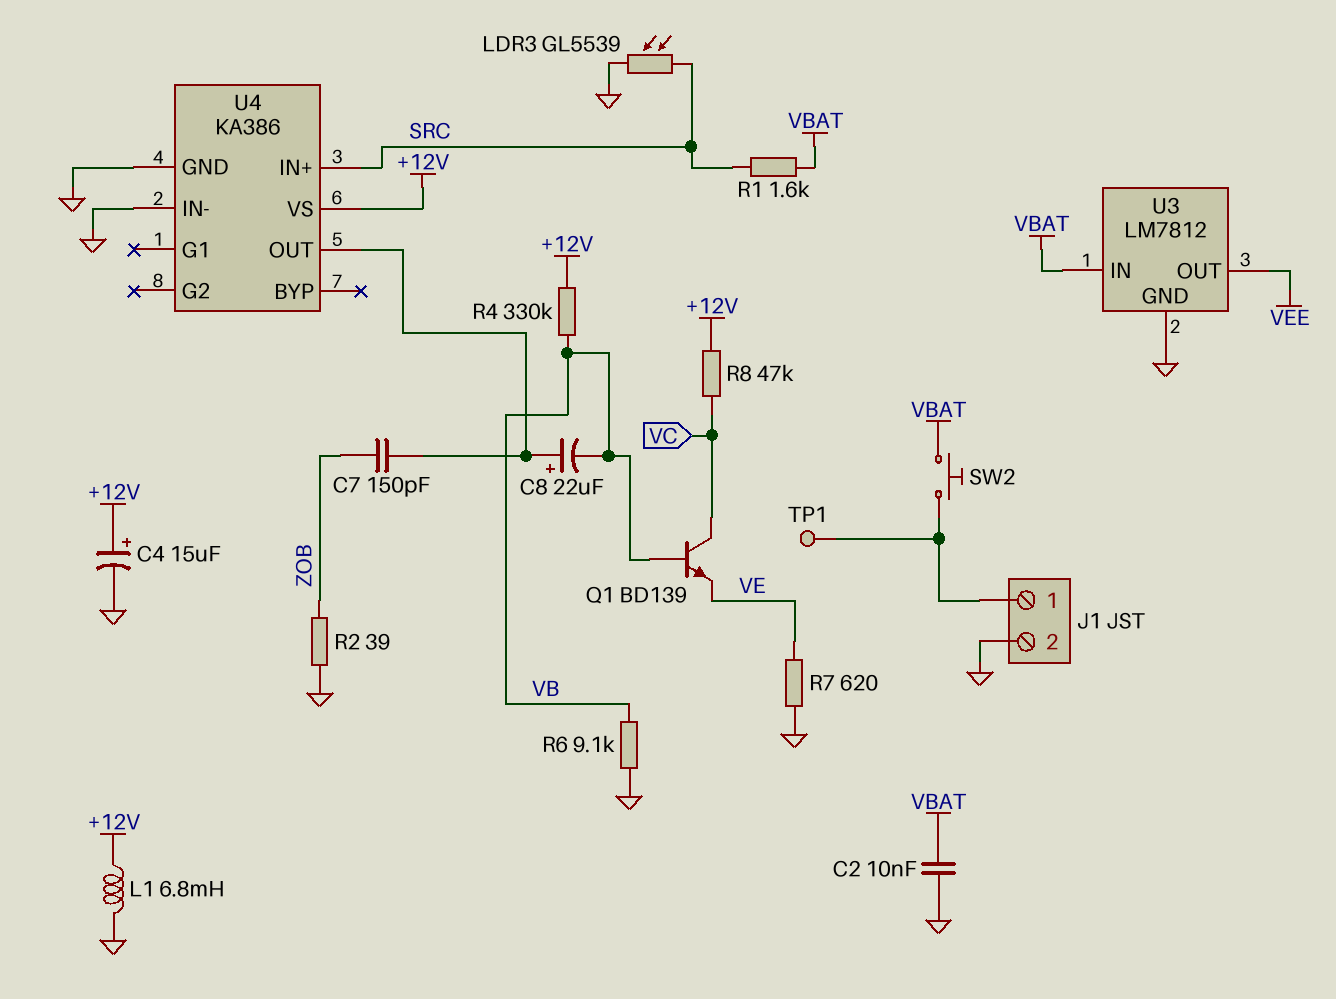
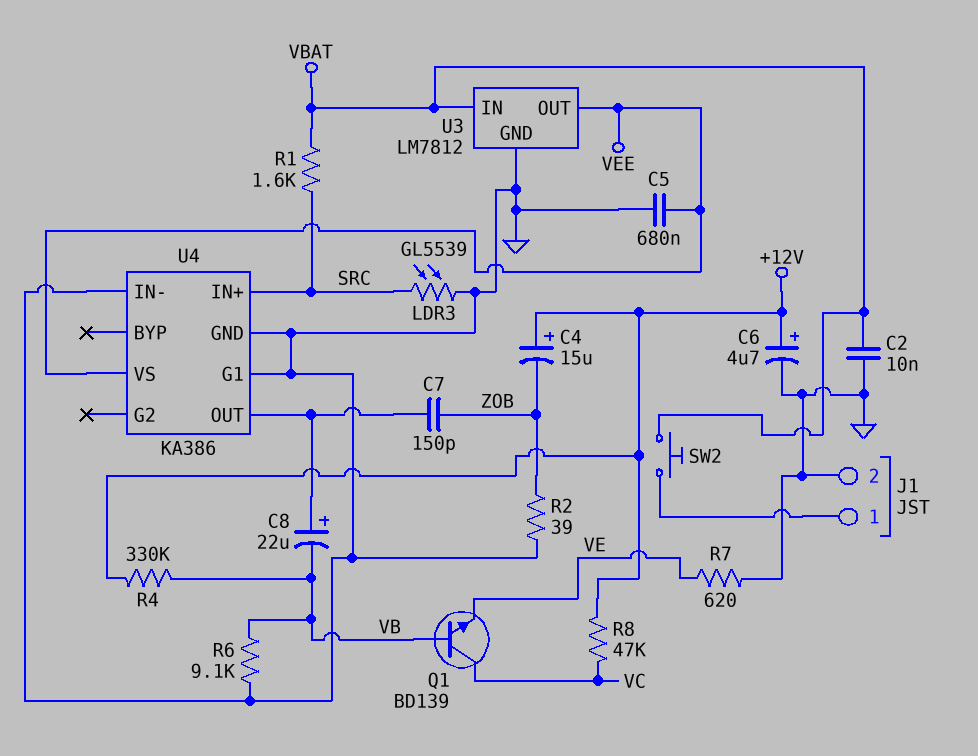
C4: 15uF (plus +12V, minus GND) -> 15uF (plus +12V, minus ZOB)
C5: none -> 680nF (GND, VEE)
C6: none -> 4.7uF (plus +12V, minus GND)
L1: 6.8mH (+12V, GND) -> none
TP1: test point (J1/1) -> none
U4 pin G1: none -> GND
U4 pin VS: +12V -> VEE

